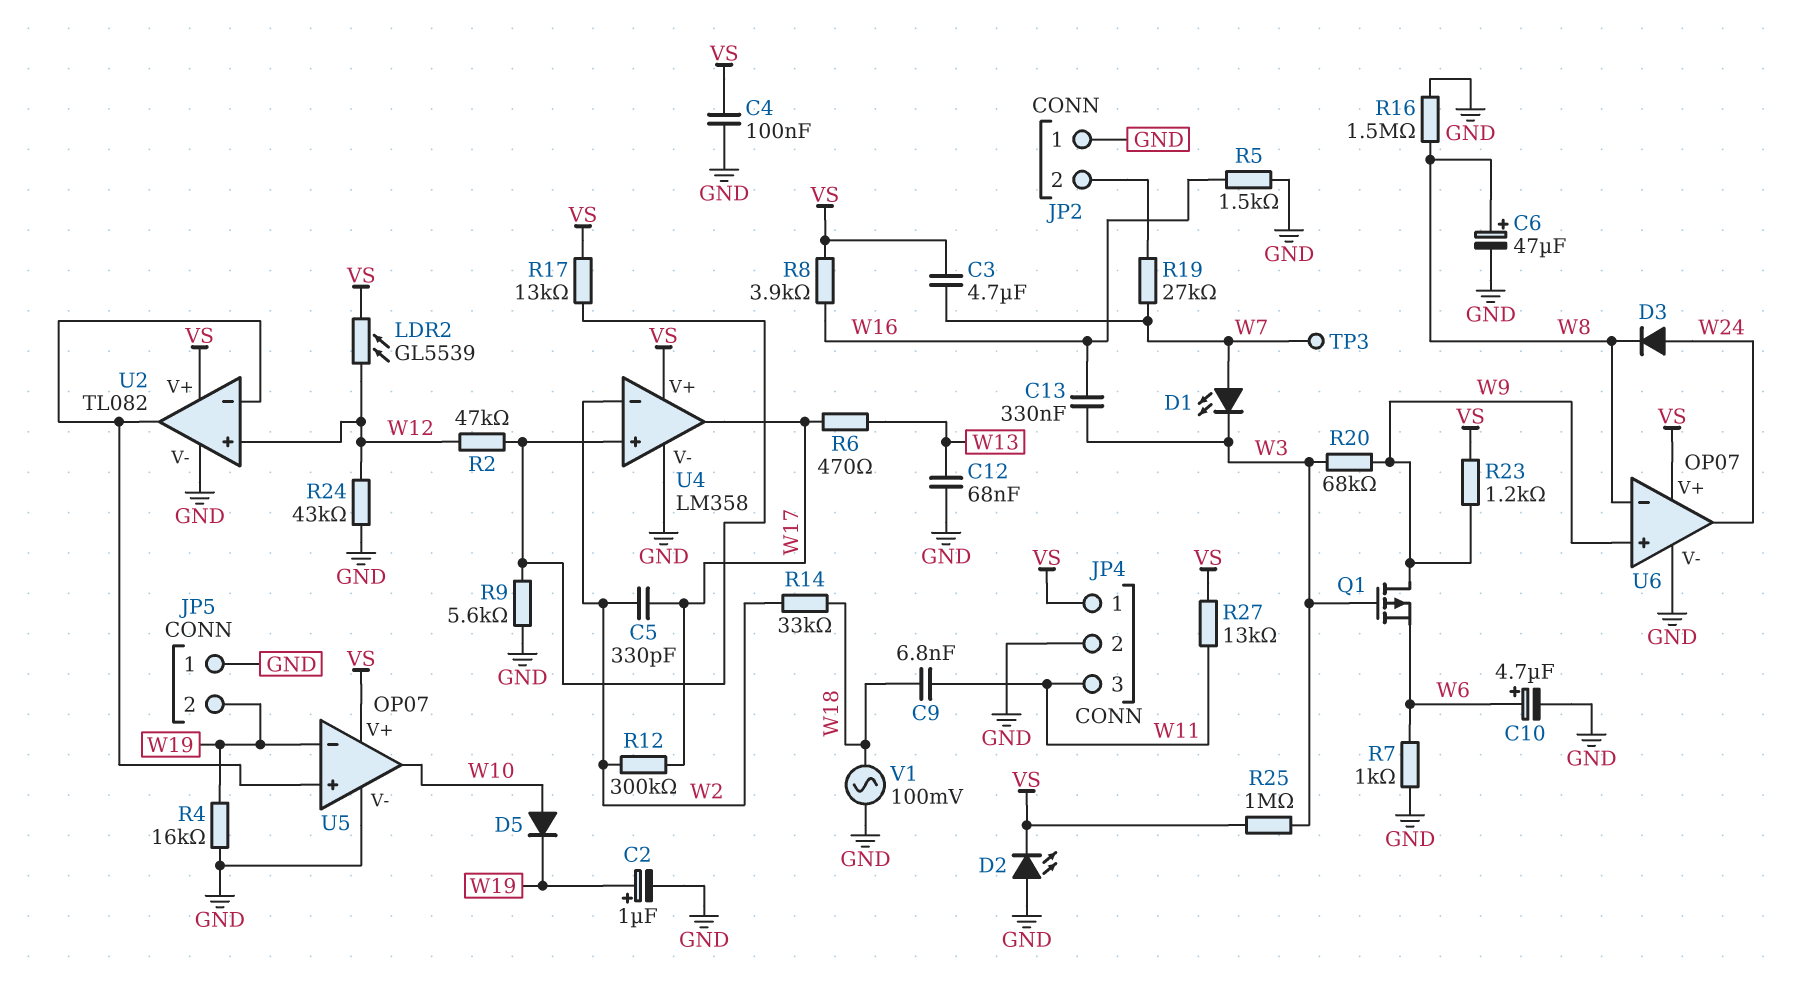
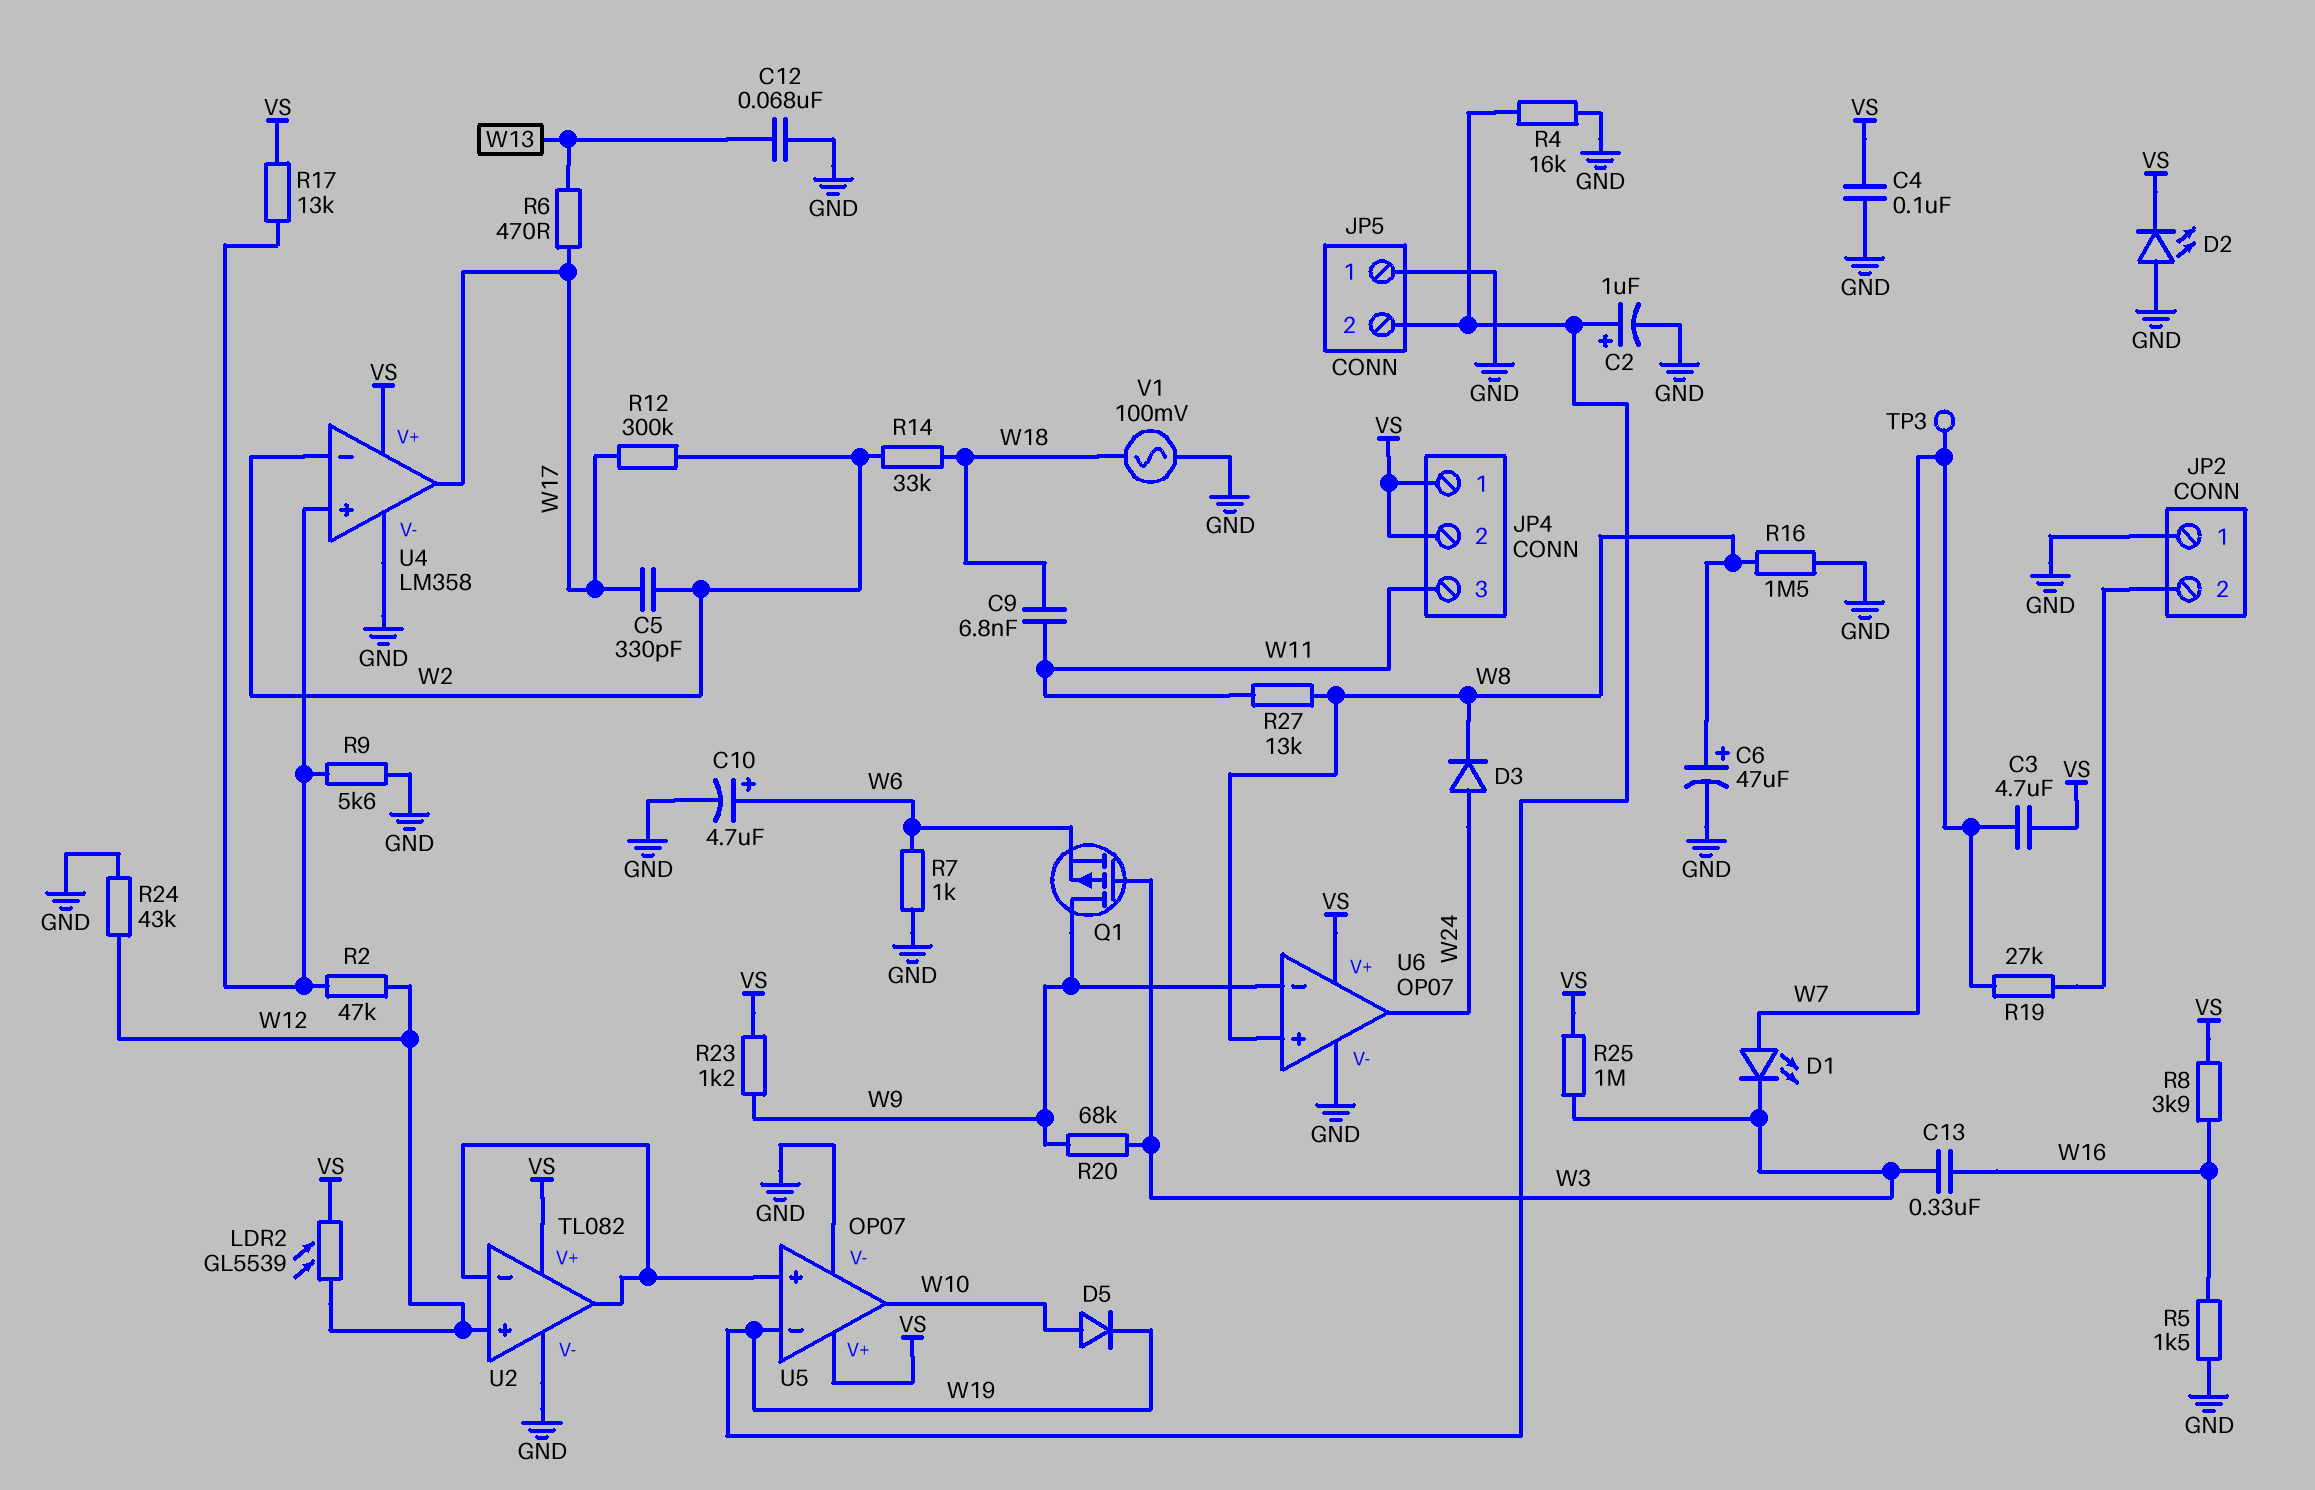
JP4 pin 2: GND -> VS
R27: 13k (VS, W11) -> 13k (W8, W11)
U6 pin in+: W9 -> W8
U6 pin in-: W8 -> W9

